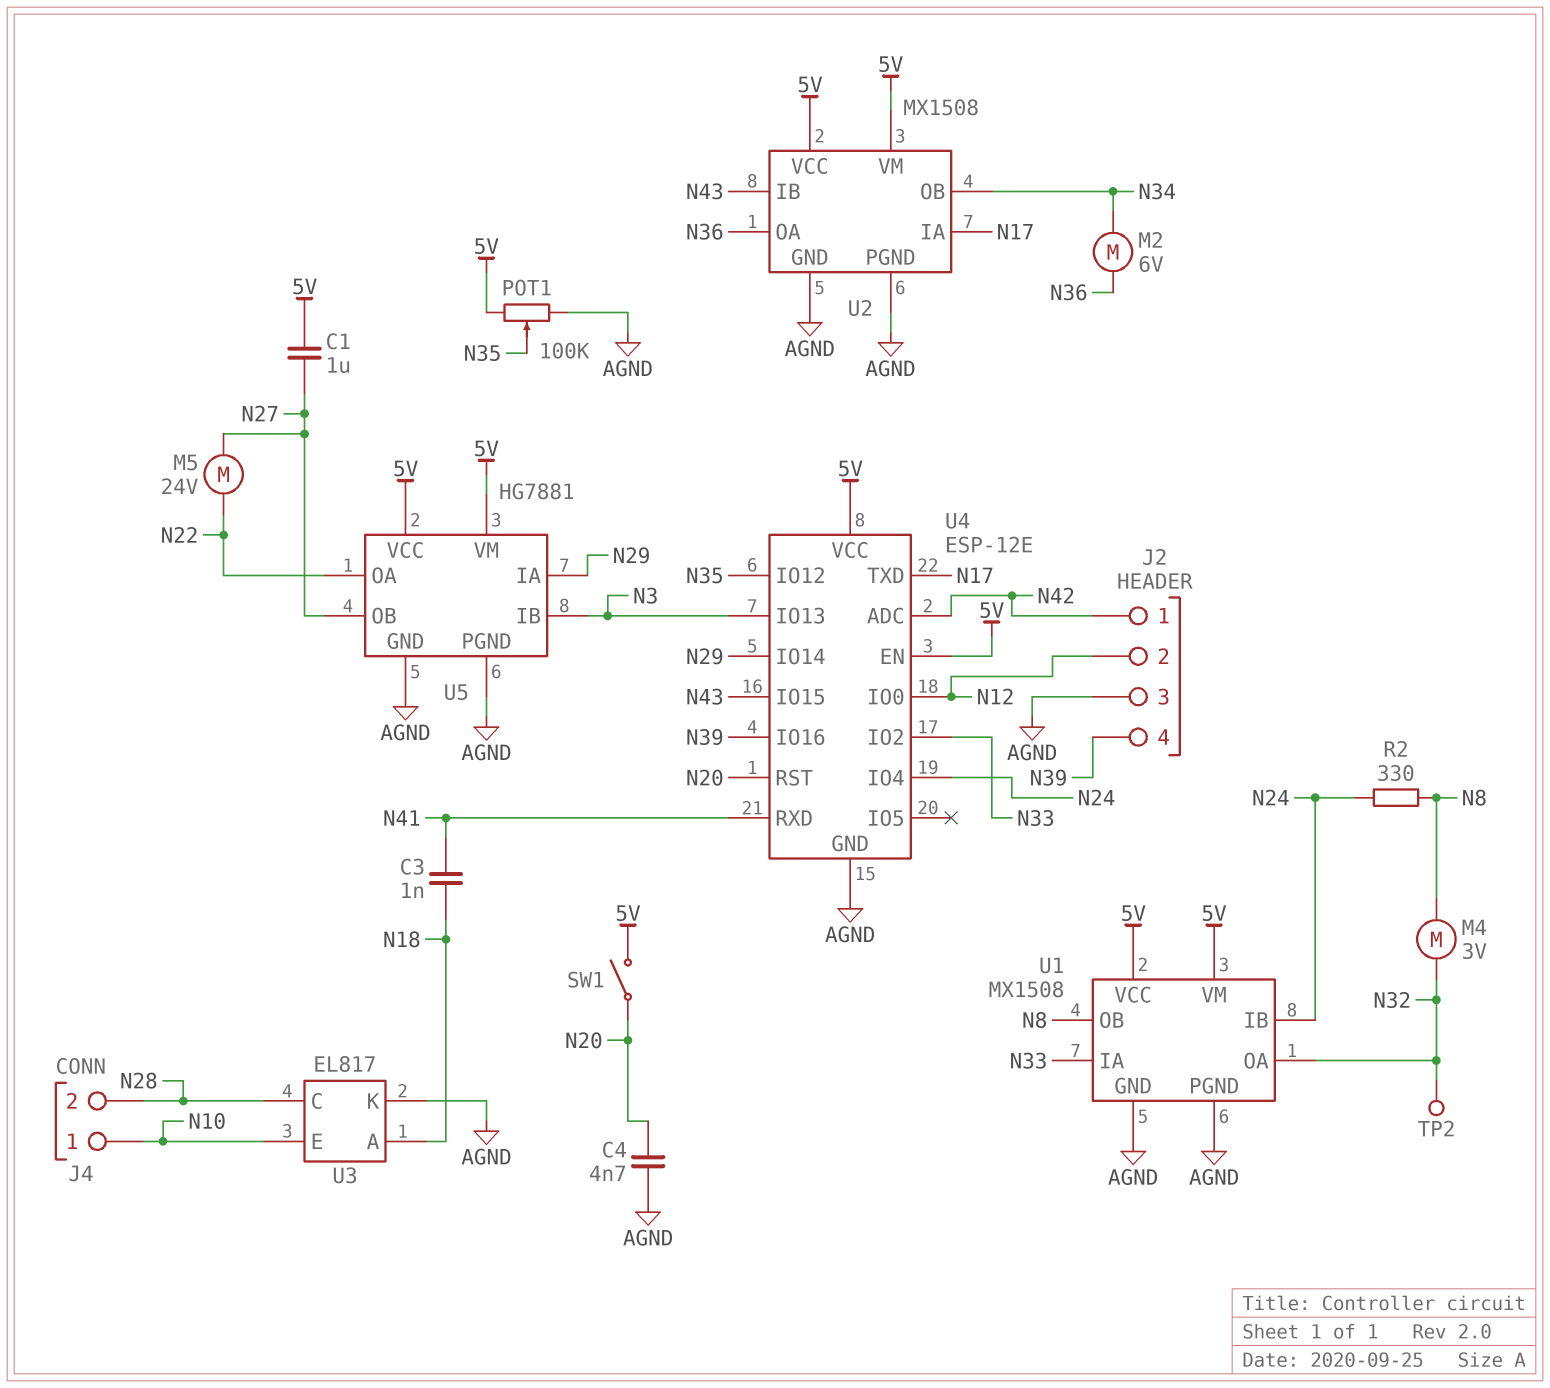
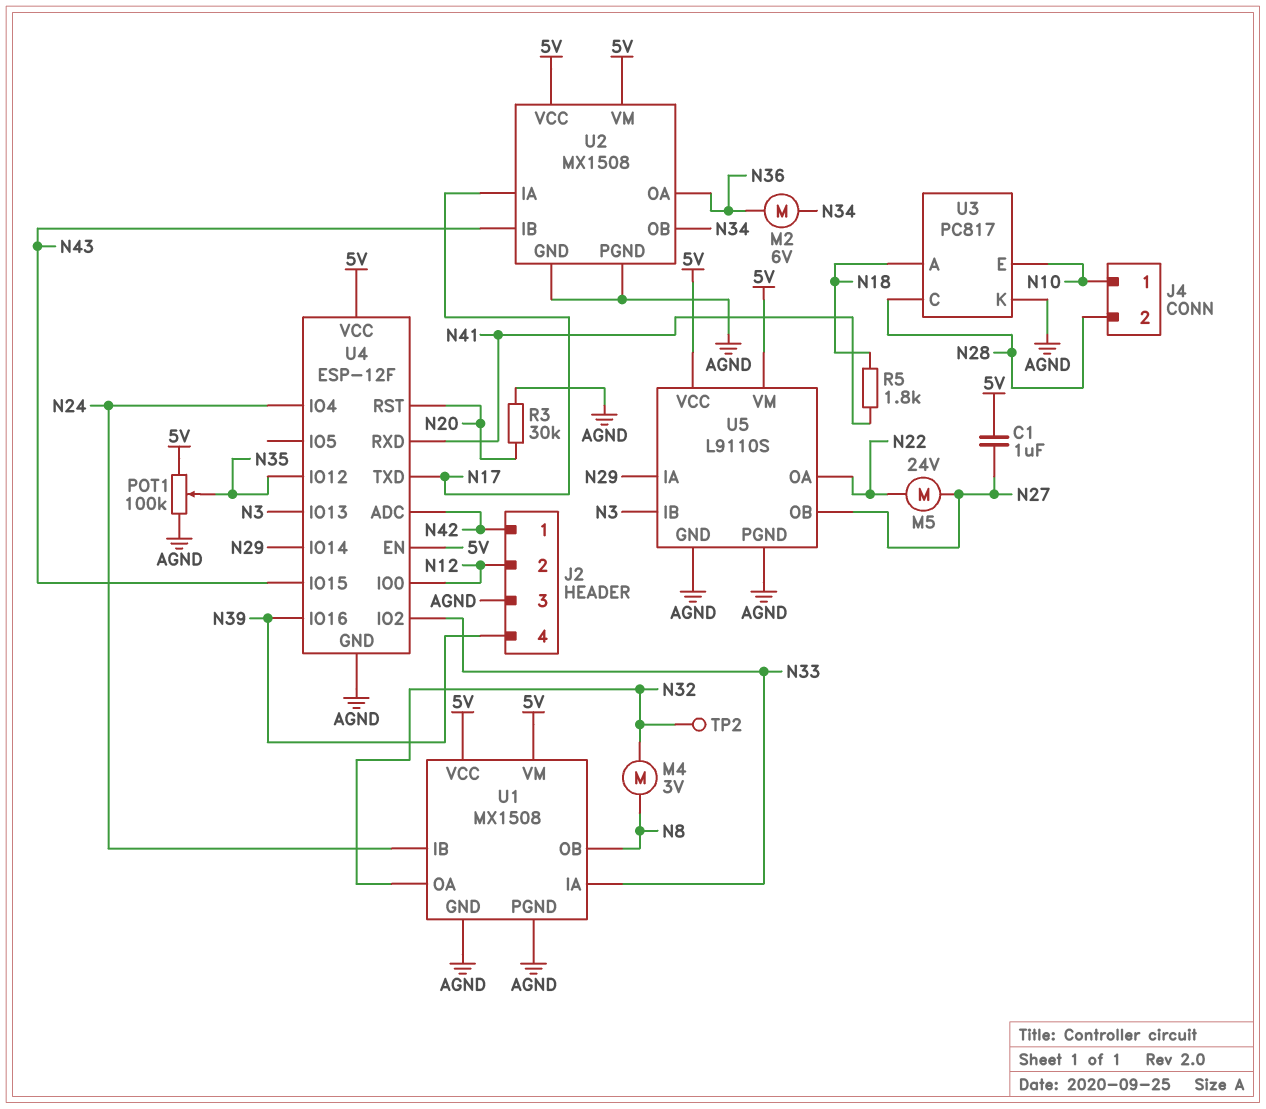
C3: 1nF (N18, N41) -> none
C4: 4.7nF (AGND, N20) -> none
R2: 330 (N8, N24) -> none
R3: none -> 30k (AGND, N20)
R5: none -> 1.8k (N18, N41)
SW1: switch (5V, N20) -> none
U3: EL817 -> PC817
U4: ESP-12E -> ESP-12F
U5: HG7881 -> L9110S

